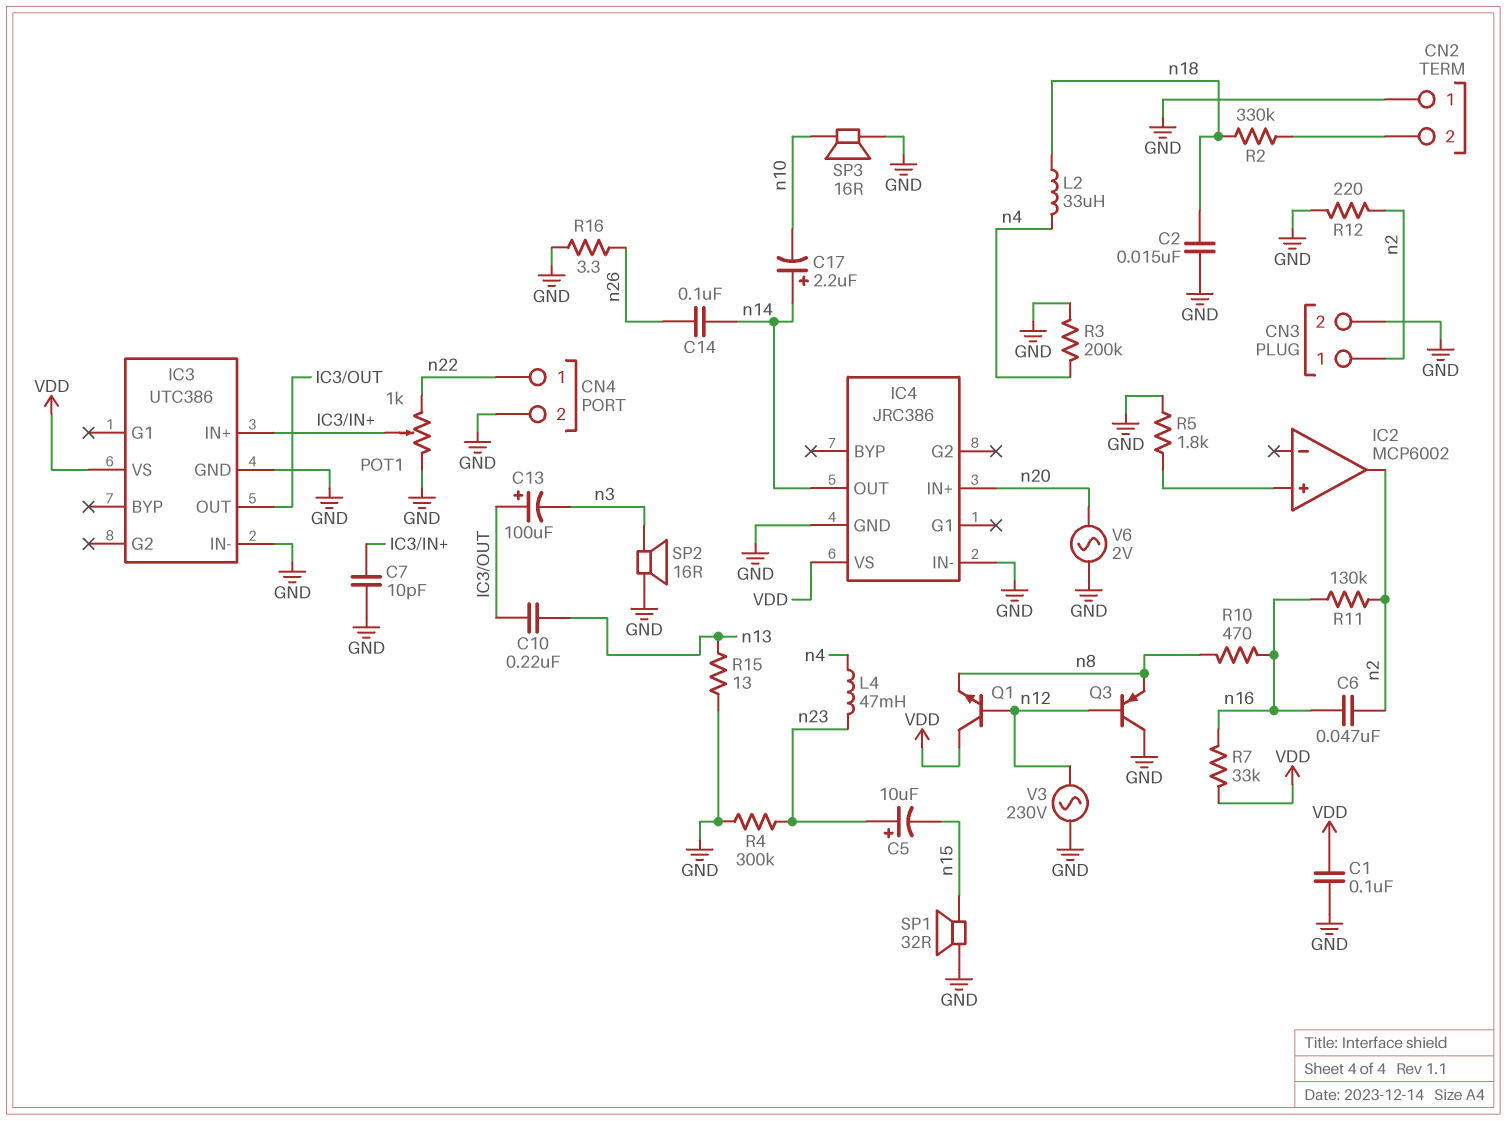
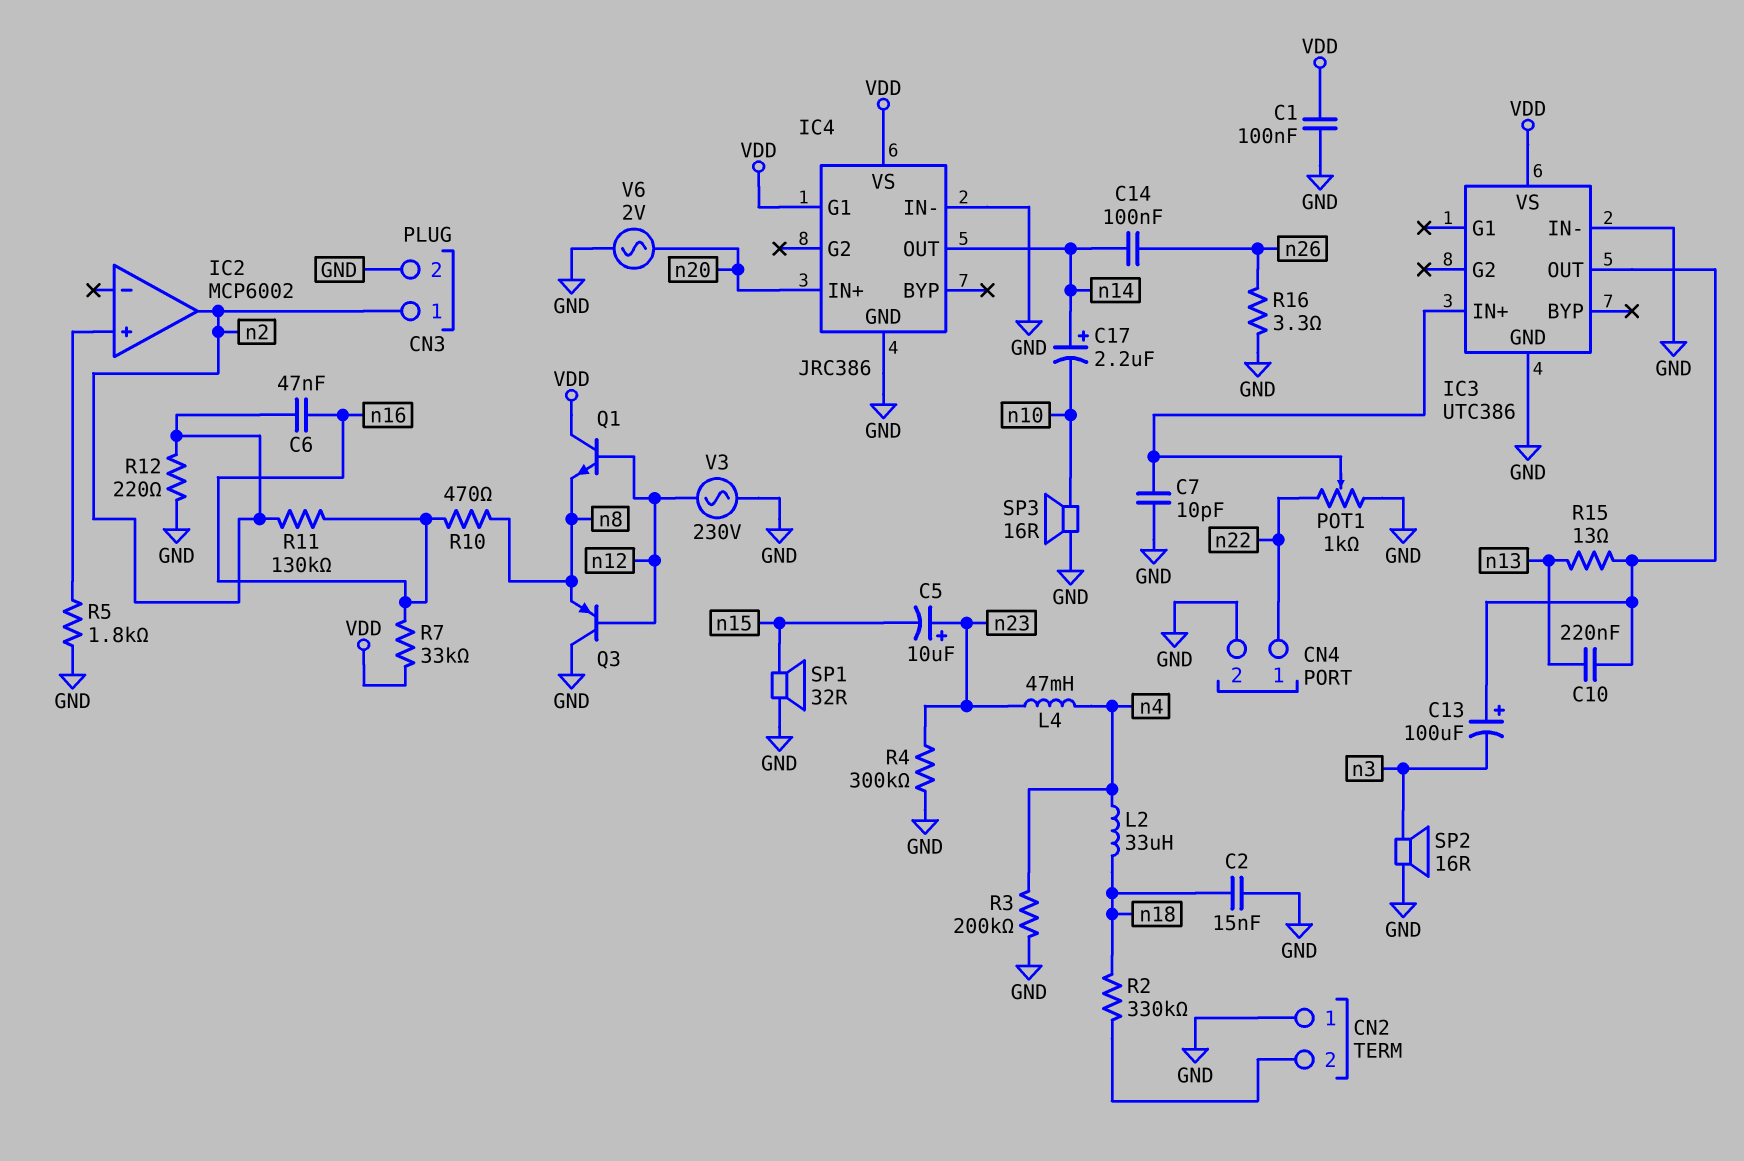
IC4 pin G1: none -> VDD
R15: 13 (GND, n13) -> 13 (IC3/OUT, n13)

